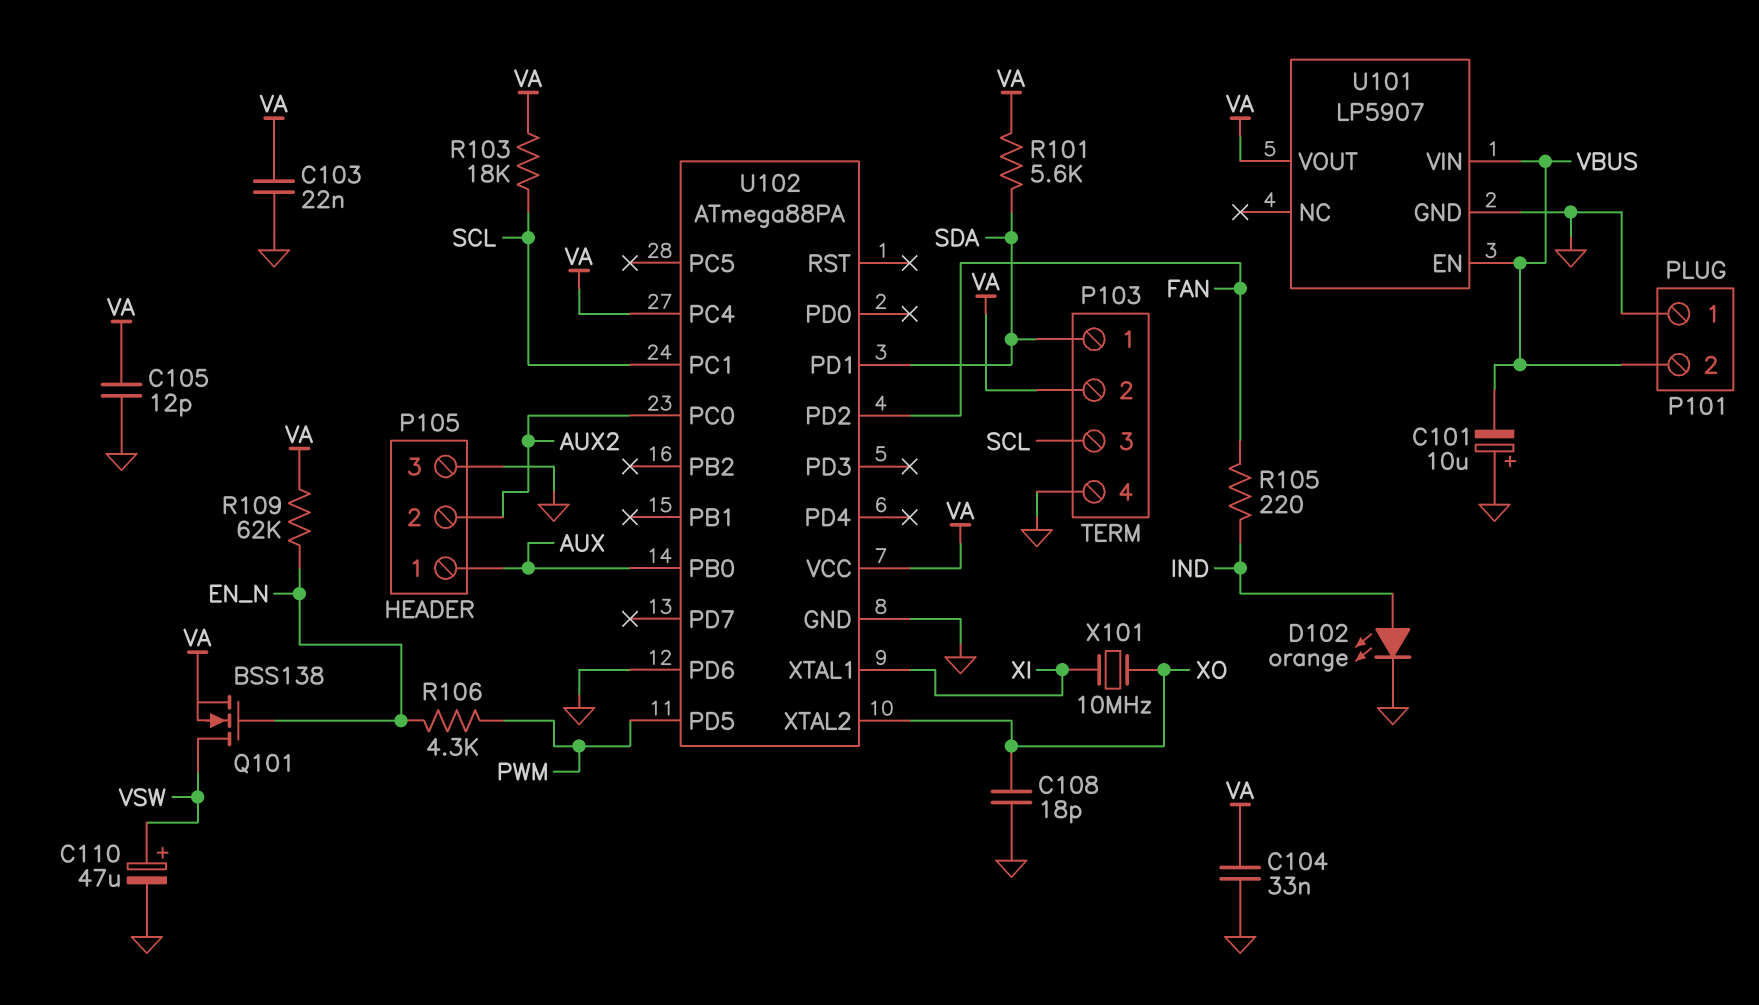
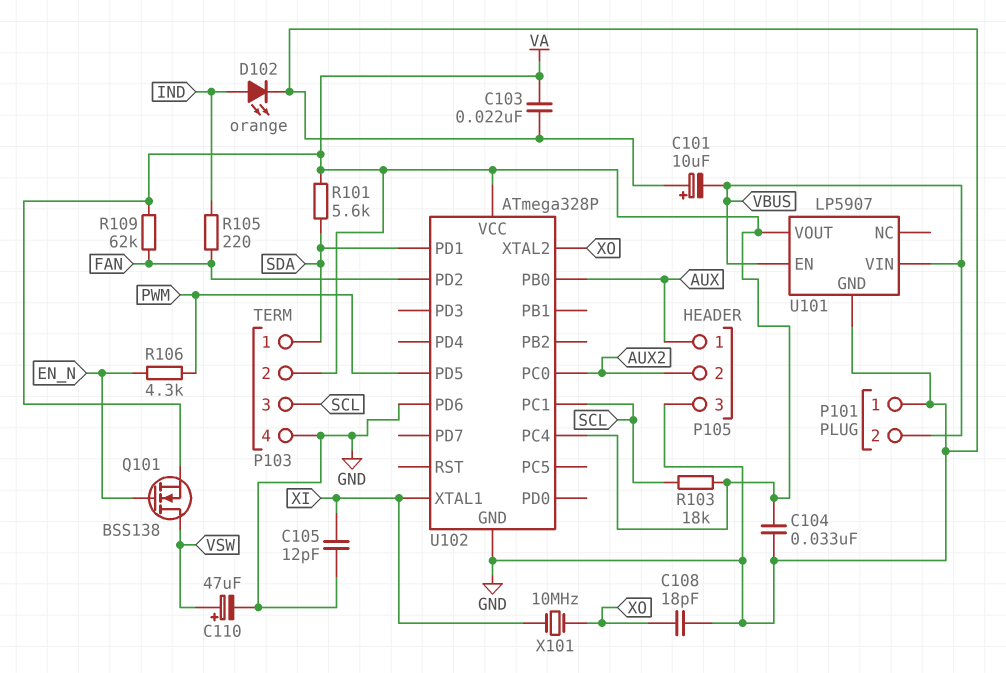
C105: 12pF (GND, VA) -> 12pF (GND, XI)
R109: 62k (EN_N, VA) -> 62k (FAN, VA)
U102: ATmega88PA -> ATmega328P

